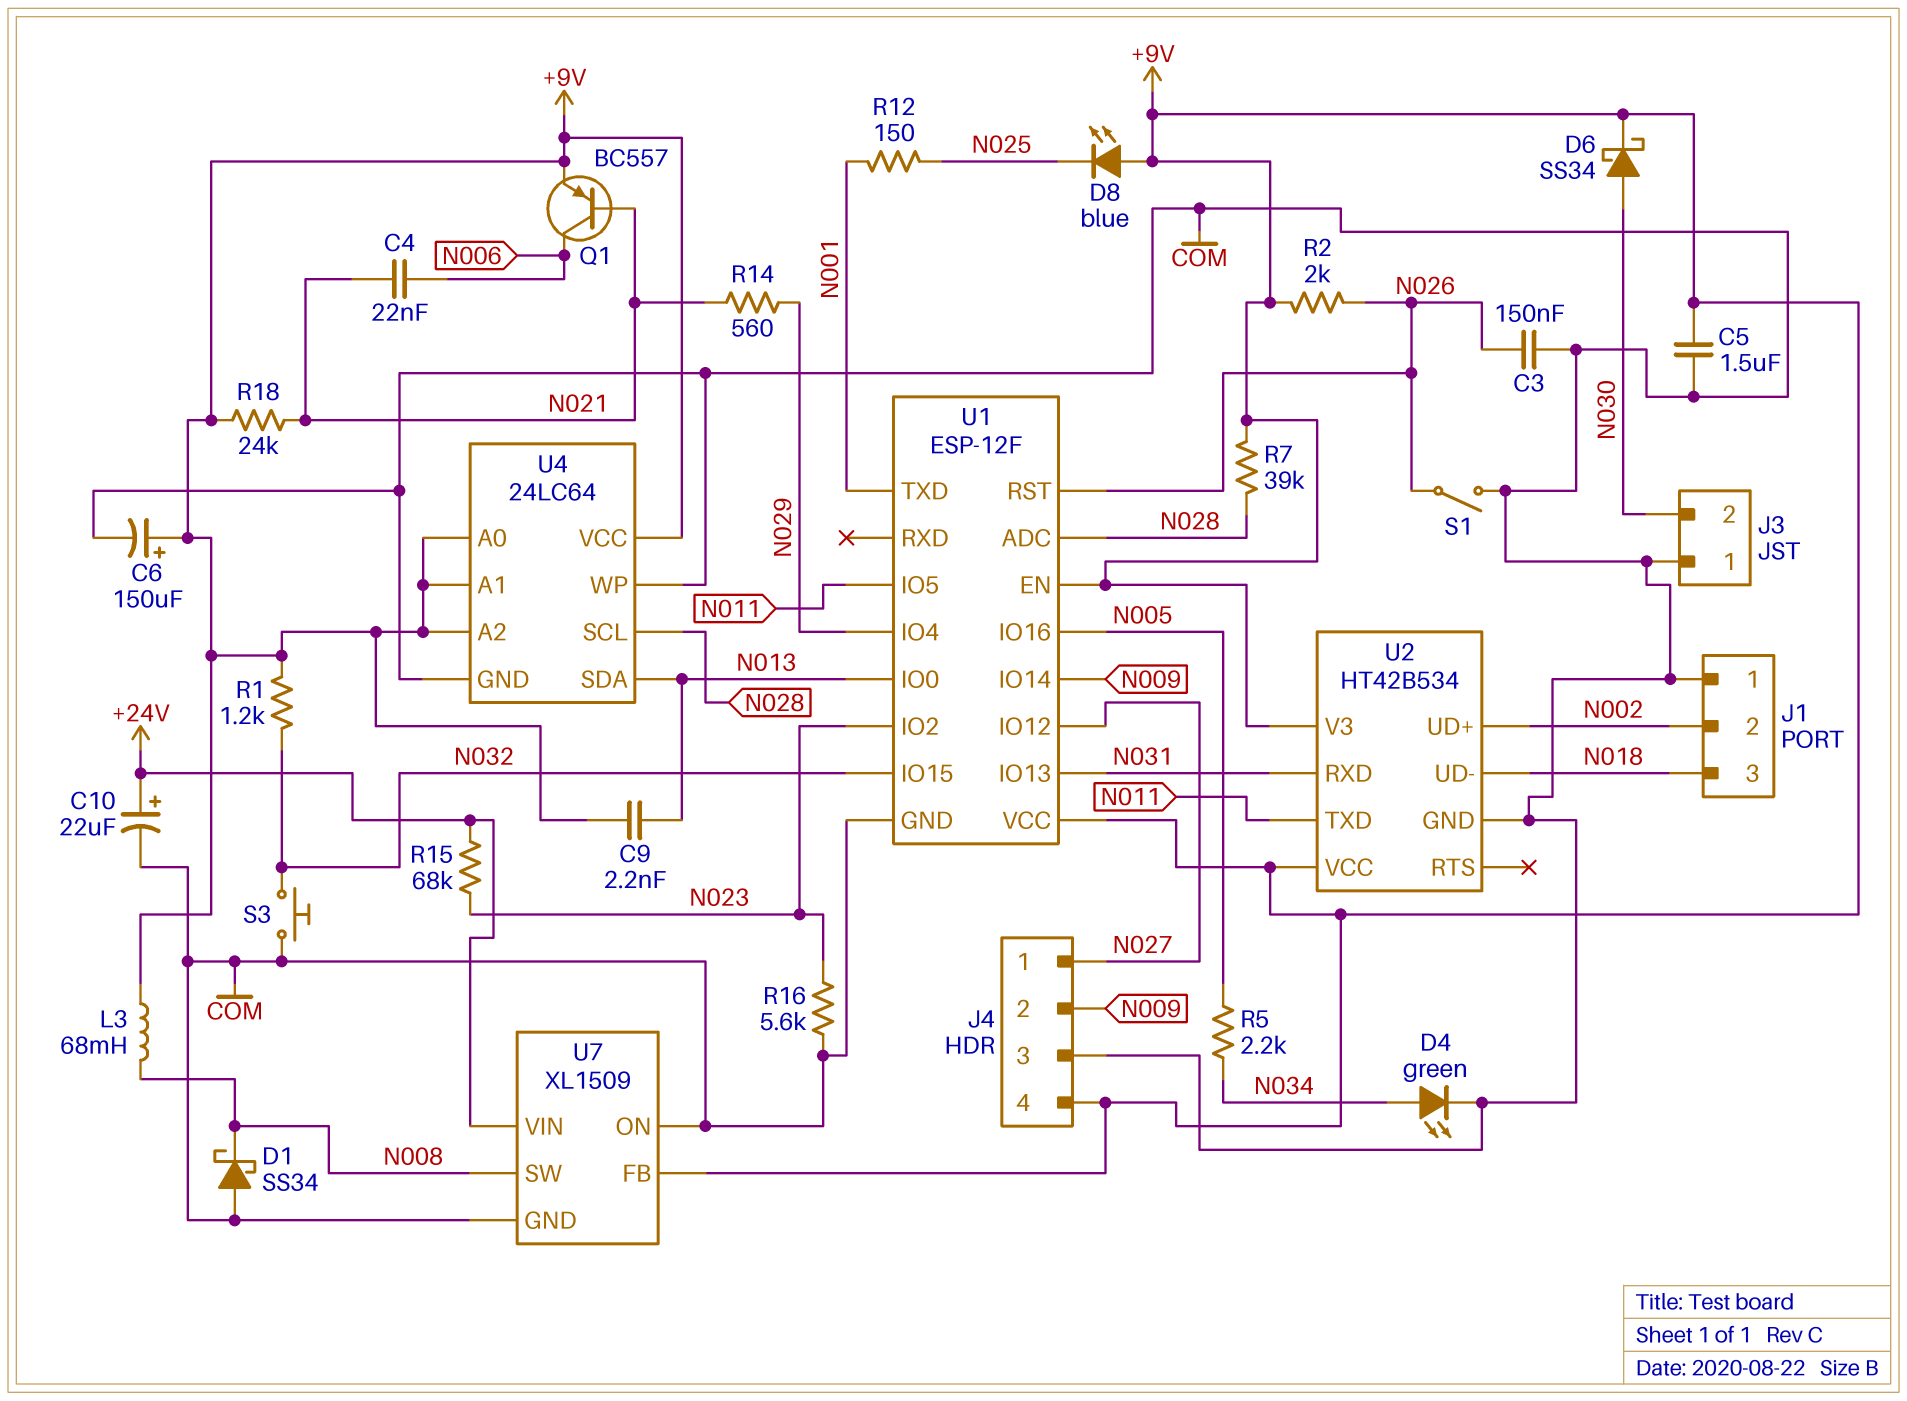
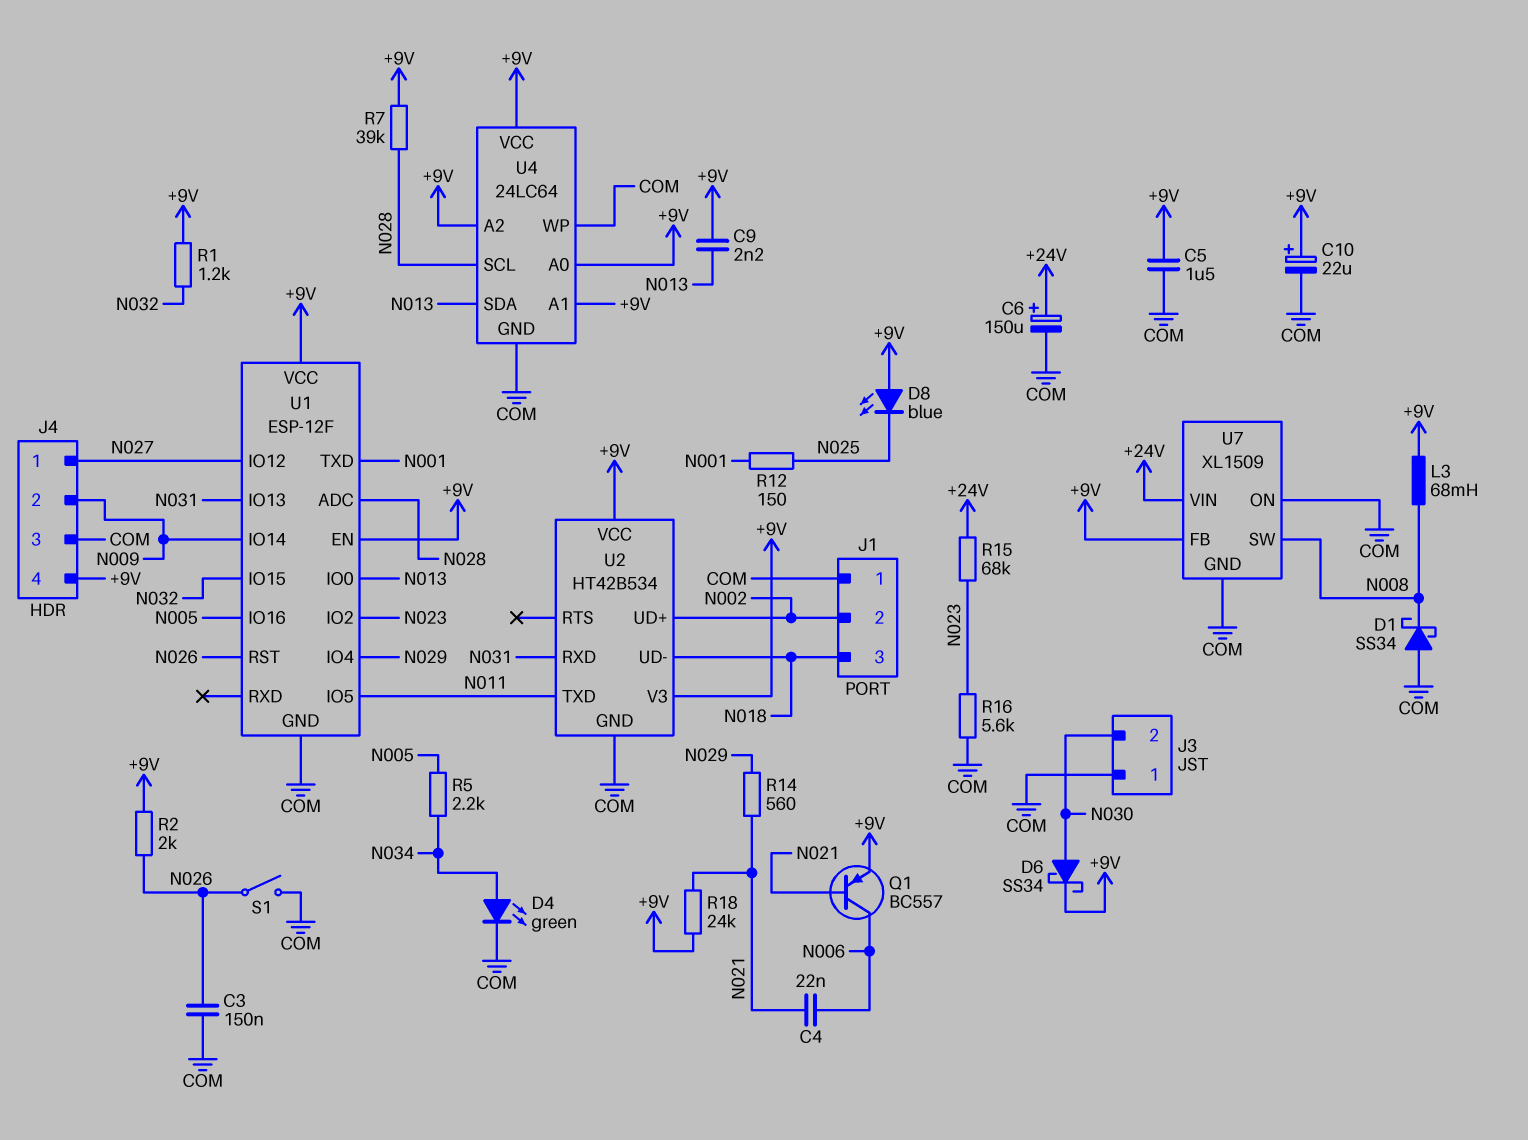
C6: 150uF (plus +9V, minus COM) -> 150uF (plus +24V, minus COM)
C10: 22uF (plus +24V, minus COM) -> 22uF (plus +9V, minus COM)
S3: button (COM, N032) -> none

